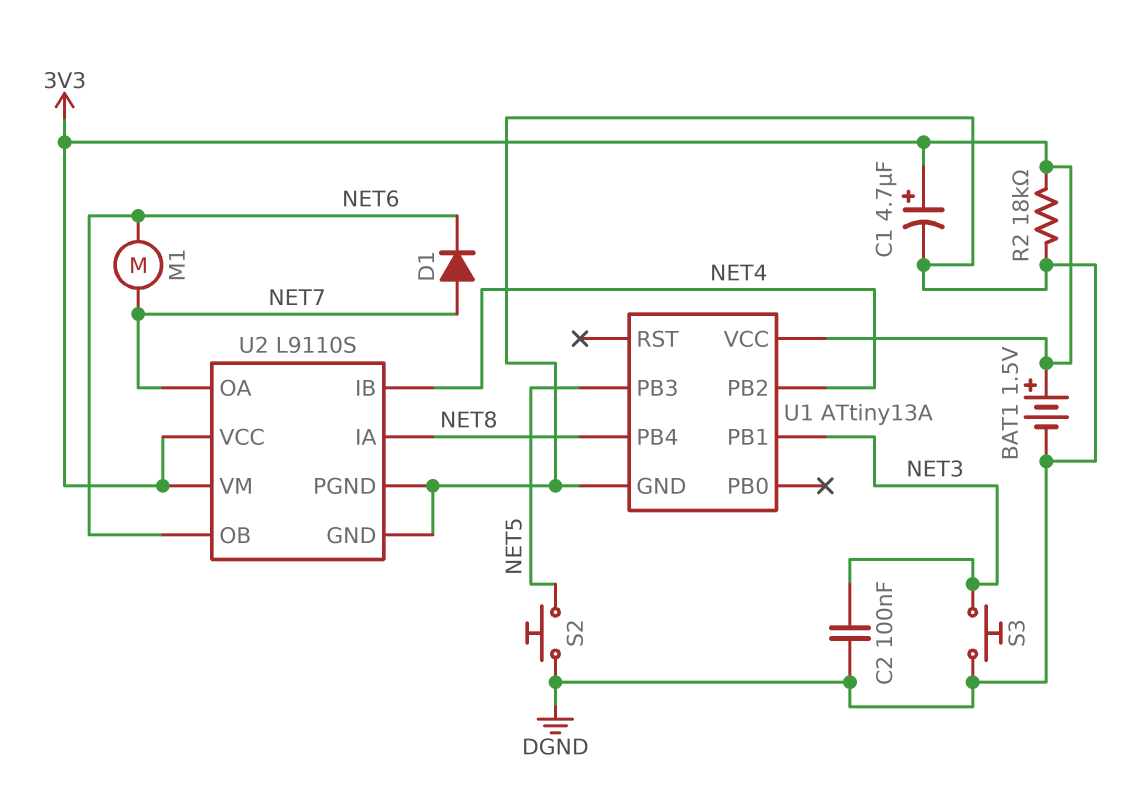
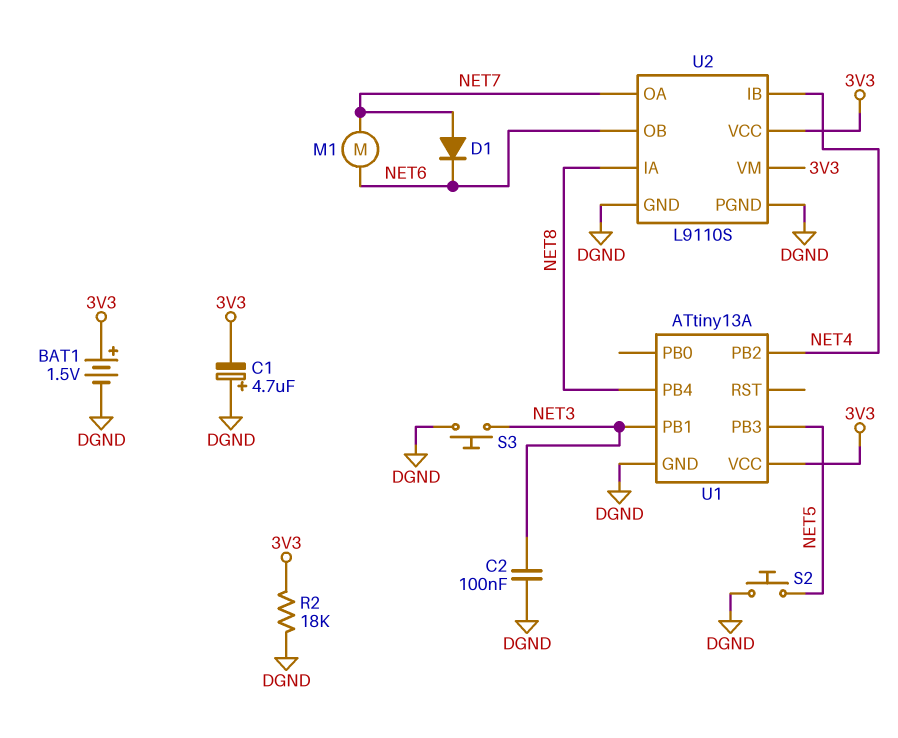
C1: 4.7uF (plus 3V3, minus DGND) -> 4.7uF (plus DGND, minus 3V3)

